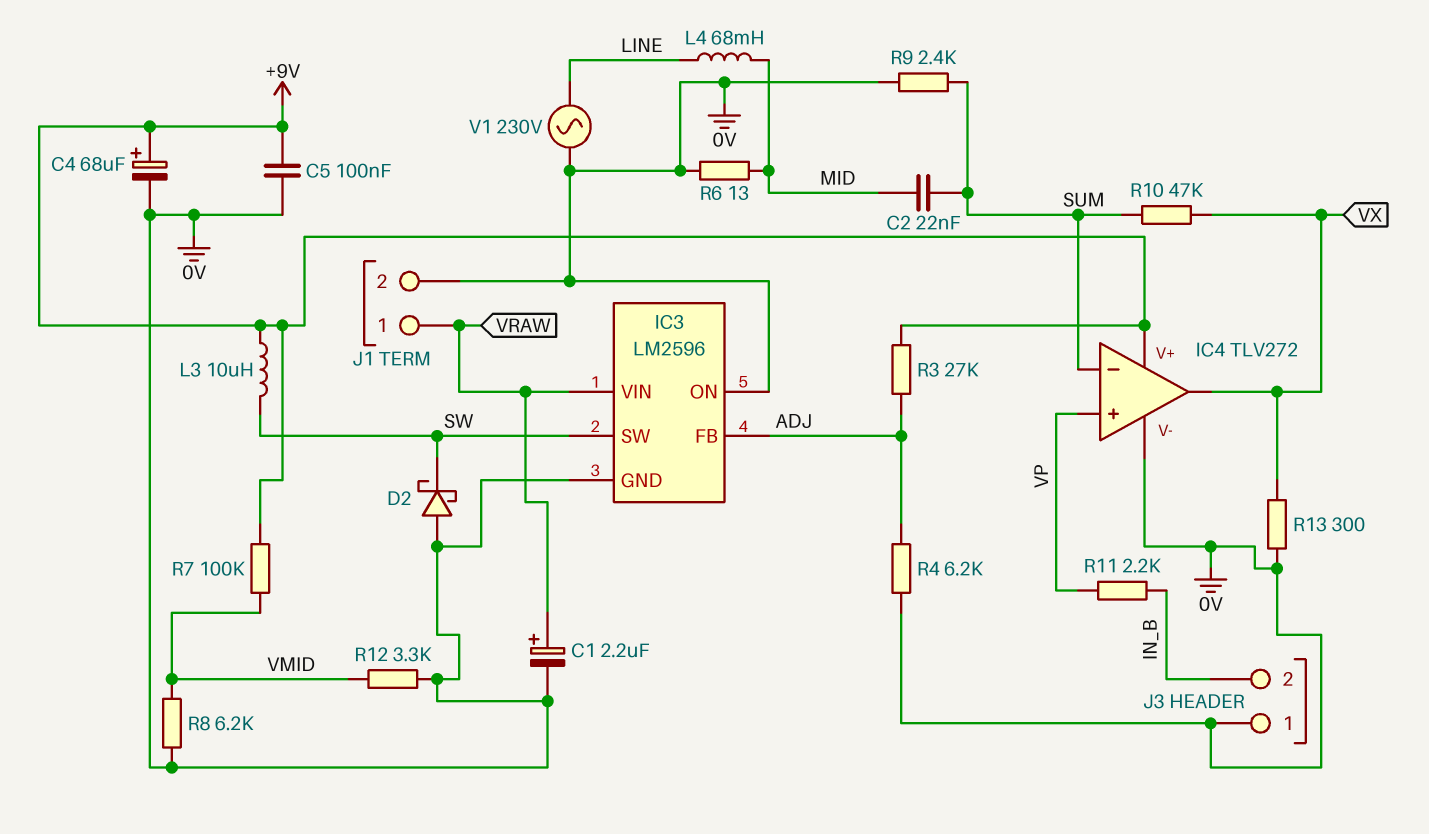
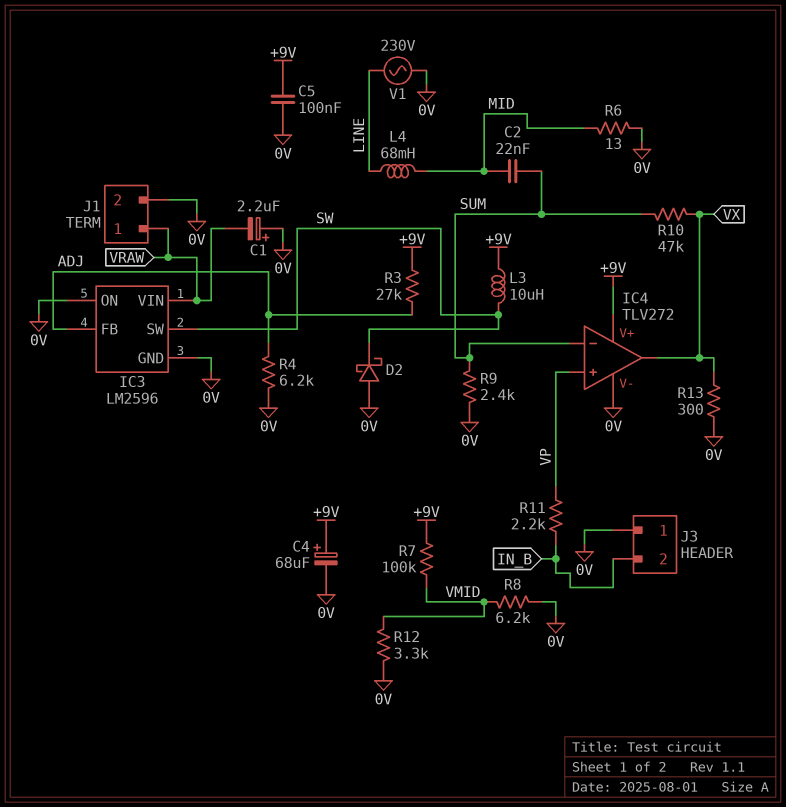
C1: 2.2uF (plus VRAW, minus 0V) -> 2.2uF (plus 0V, minus VRAW)

